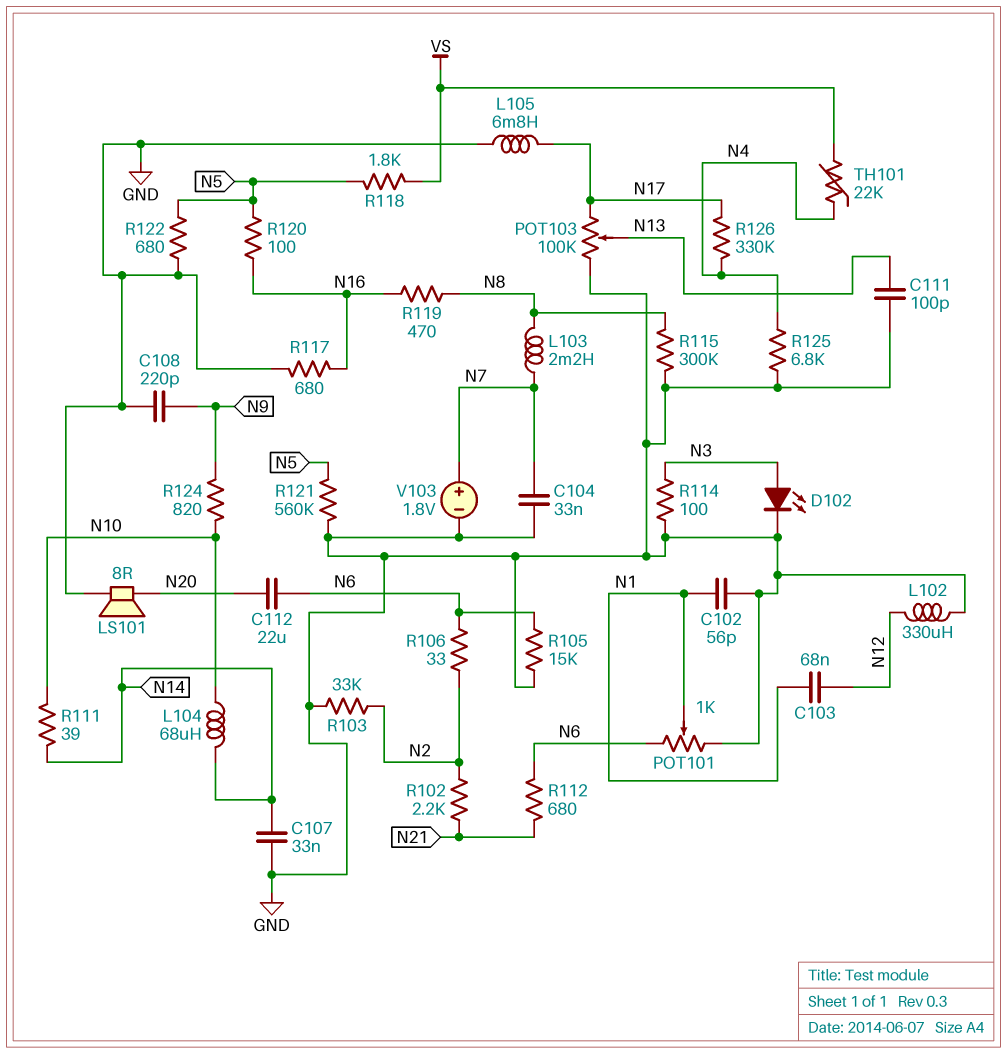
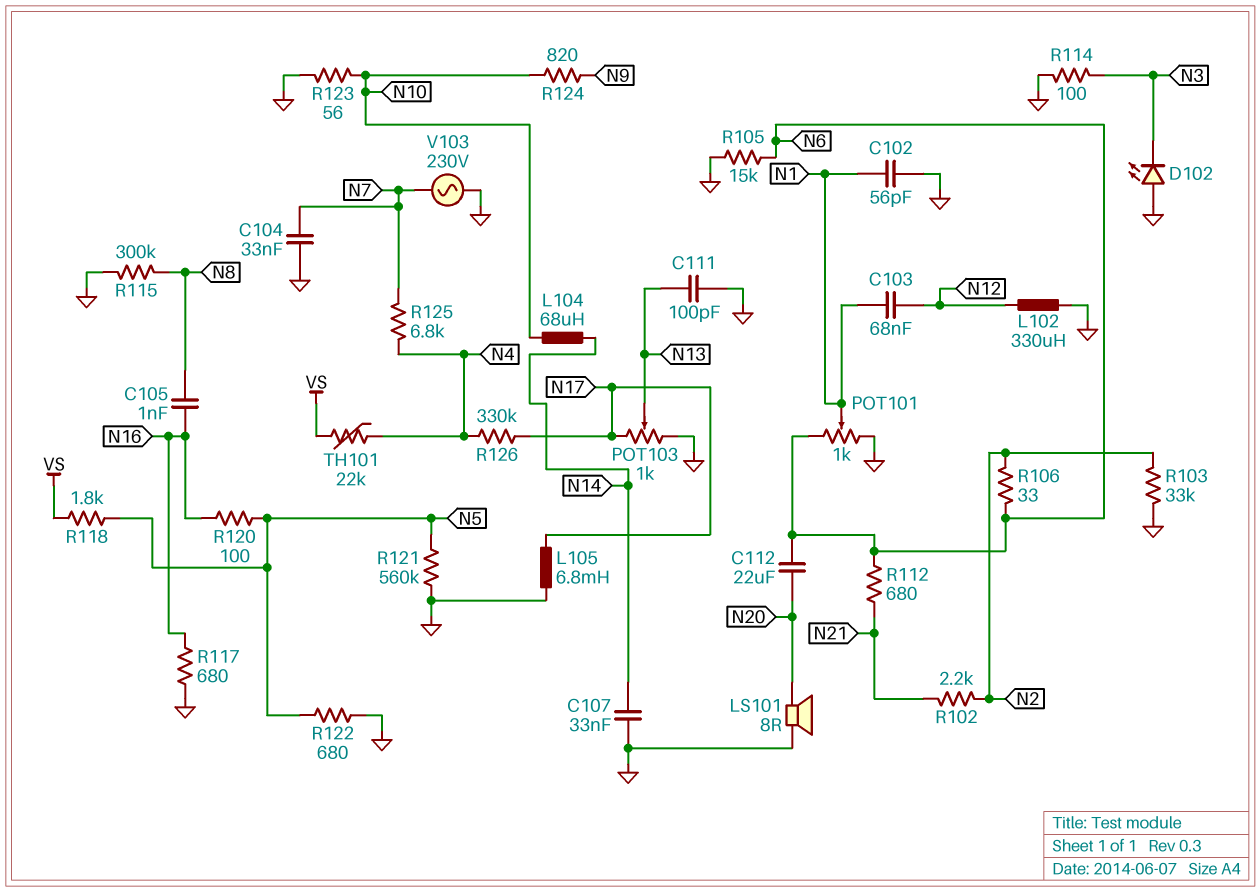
C105: none -> 1nF (N8, N16)
C108: 220pF (GND, N9) -> none
D102: LED (A N3, K GND) -> LED (A GND, K N3)
L103: 2.2mH (N7, N8) -> none
POT103: 100k (GND, N17, wiper N13) -> 1k (GND, N17, wiper N13)
R111: 39 (N10, N14) -> none
R119: 470 (N8, N16) -> none
R123: none -> 56 (GND, N10)
R125: 6.8k (GND, N4) -> 6.8k (N4, N7)
V103: 1.8V (plus N7, minus GND) -> AC 230V (GND, N7)

